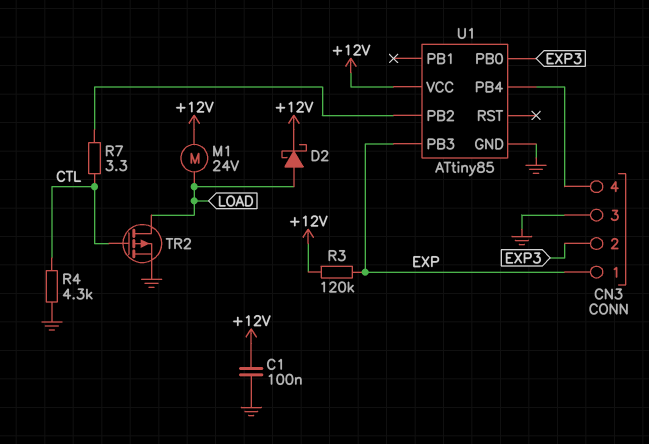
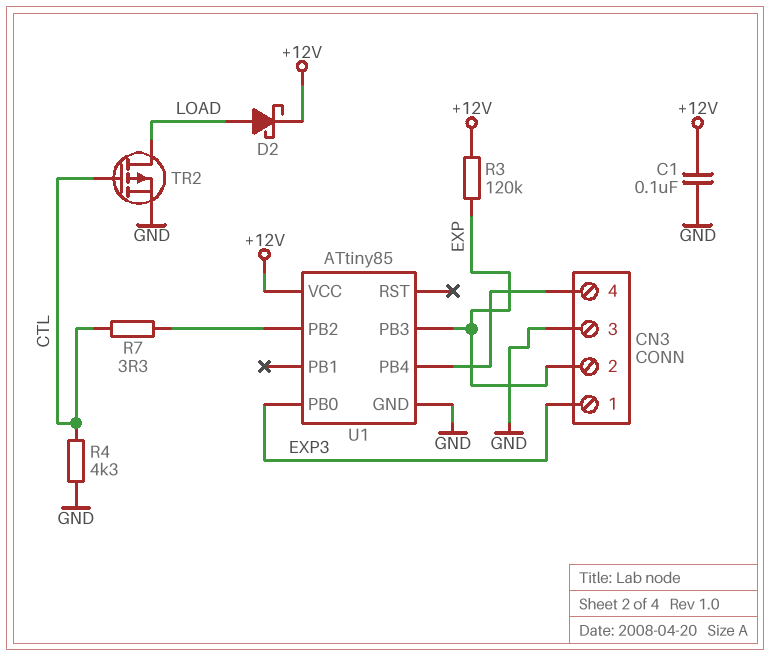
CN3 pin 1: EXP -> EXP3
CN3 pin 2: EXP3 -> EXP
M1: motor 24V (+12V, LOAD) -> none

